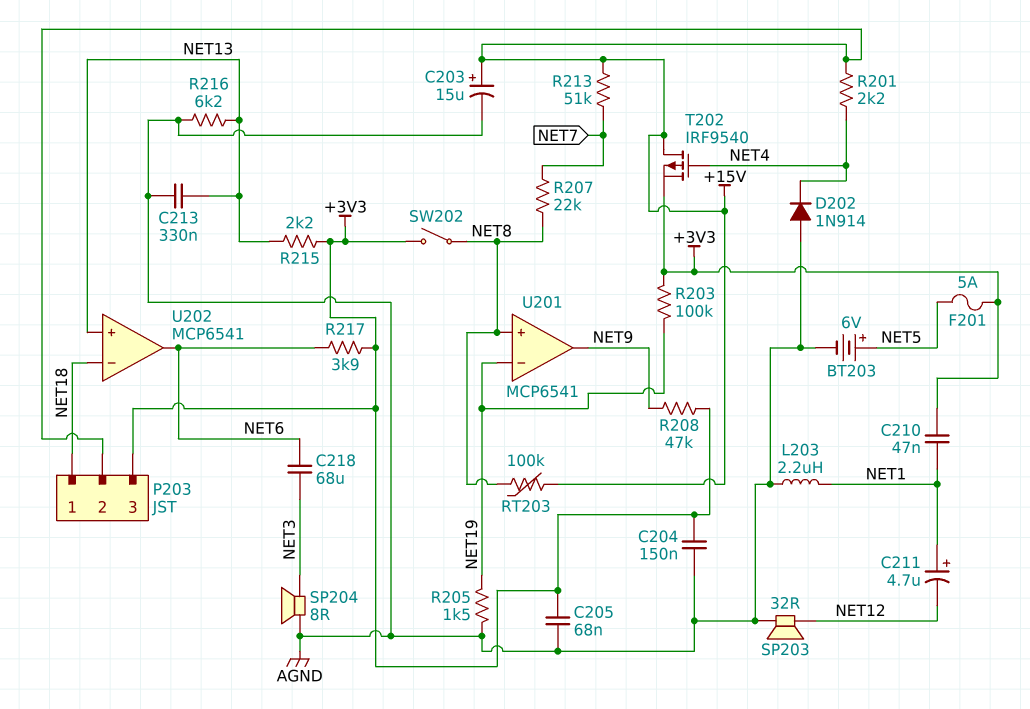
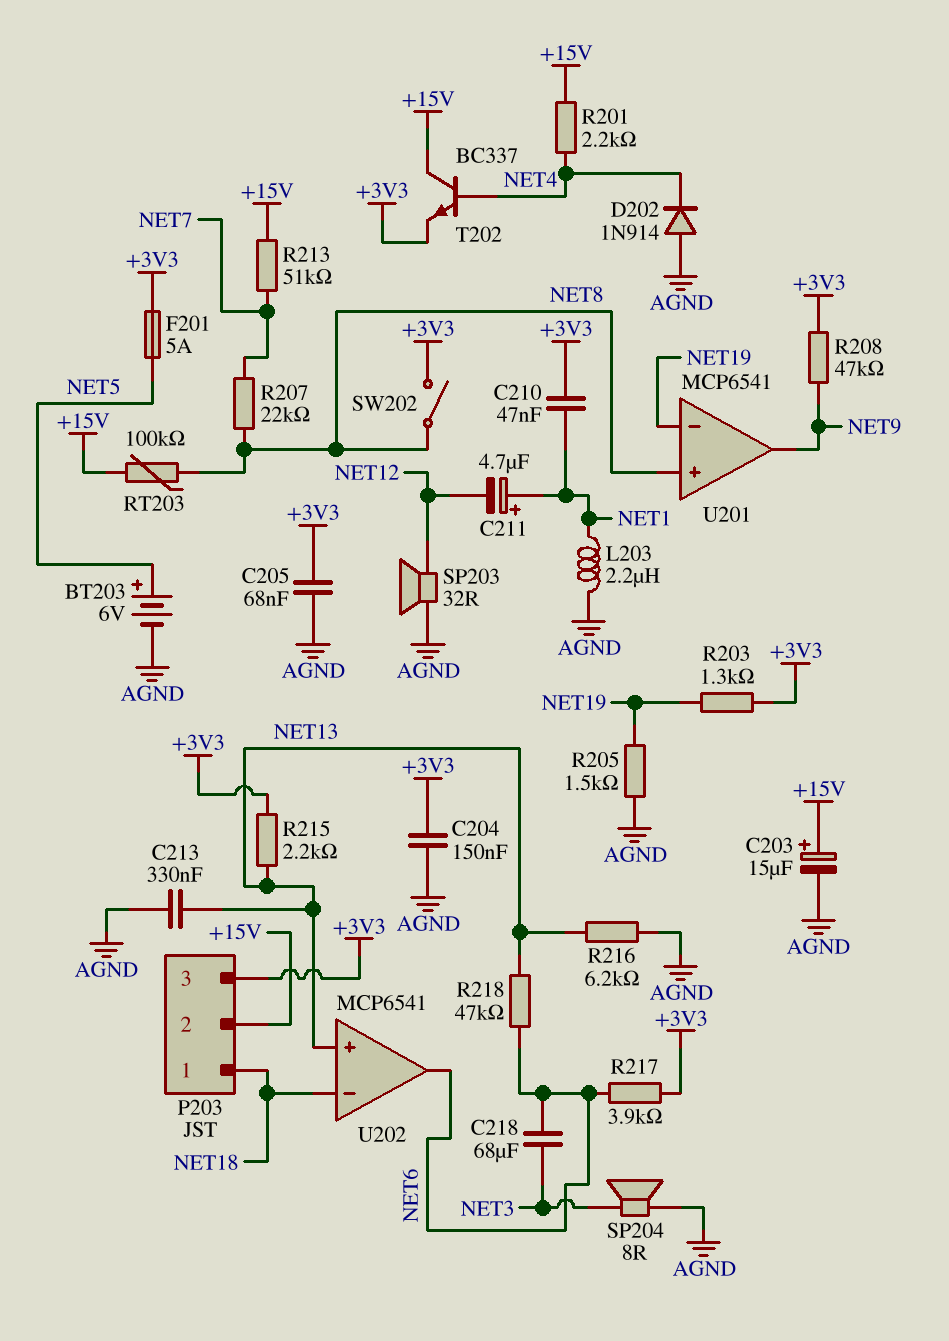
R203: 100k (+3V3, NET19) -> 1.3k (+3V3, NET19)
R218: none -> 47k (NET6, NET13)
T202: PMOS IRF9540 (G NET4, D +15V, S +3V3) -> NPN BC337 (B NET4, C +15V, E +3V3)

